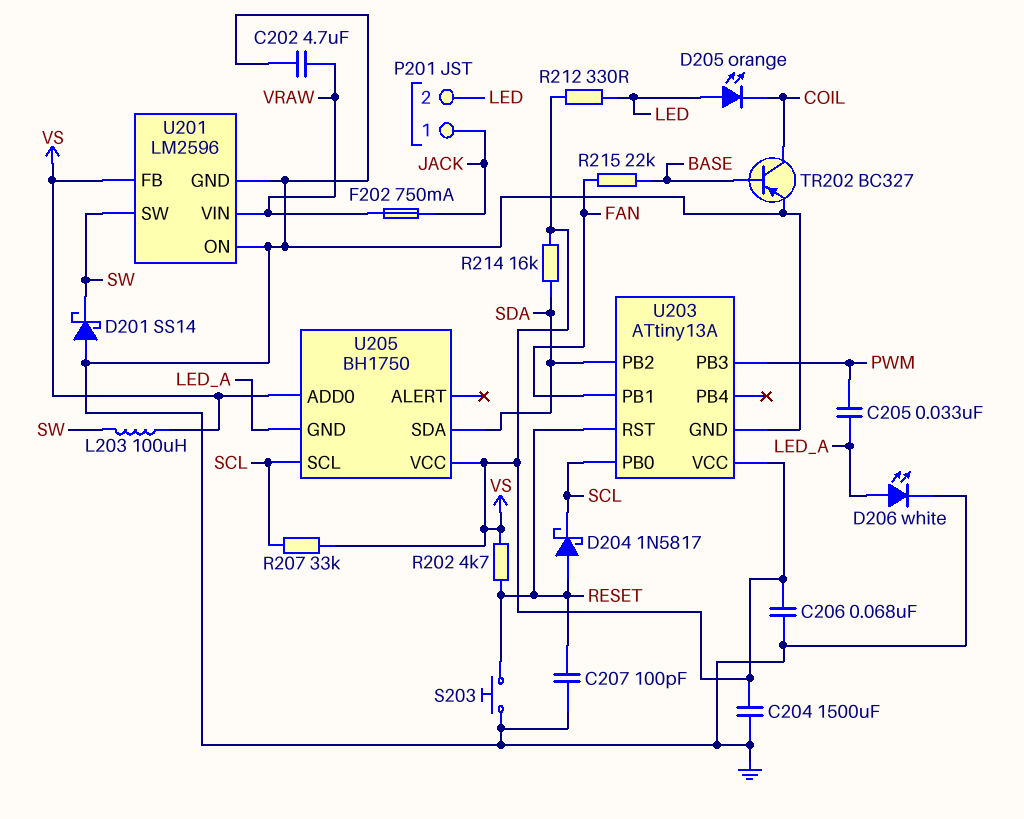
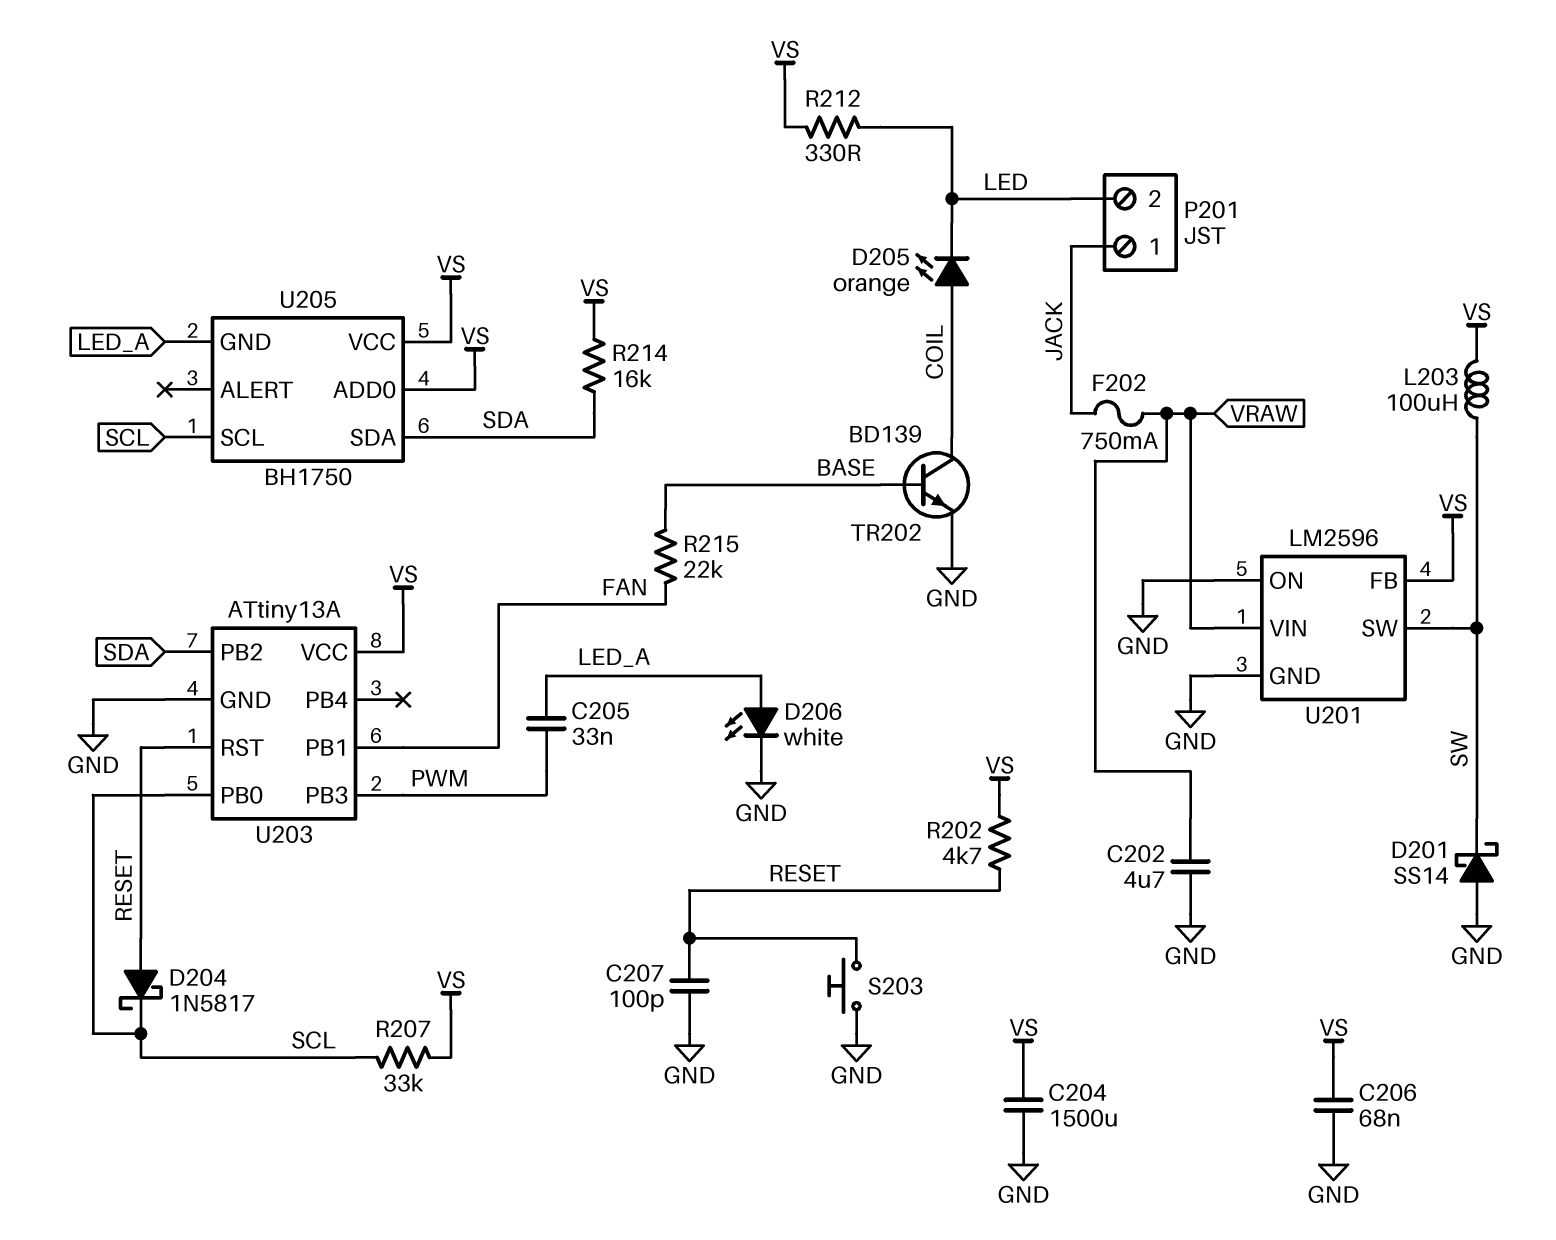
D205: LED orange (A LED, K COIL) -> LED orange (A COIL, K LED)
TR202: PNP BC327 (B BASE, C COIL, E GND) -> NPN BD139 (B BASE, C COIL, E GND)

